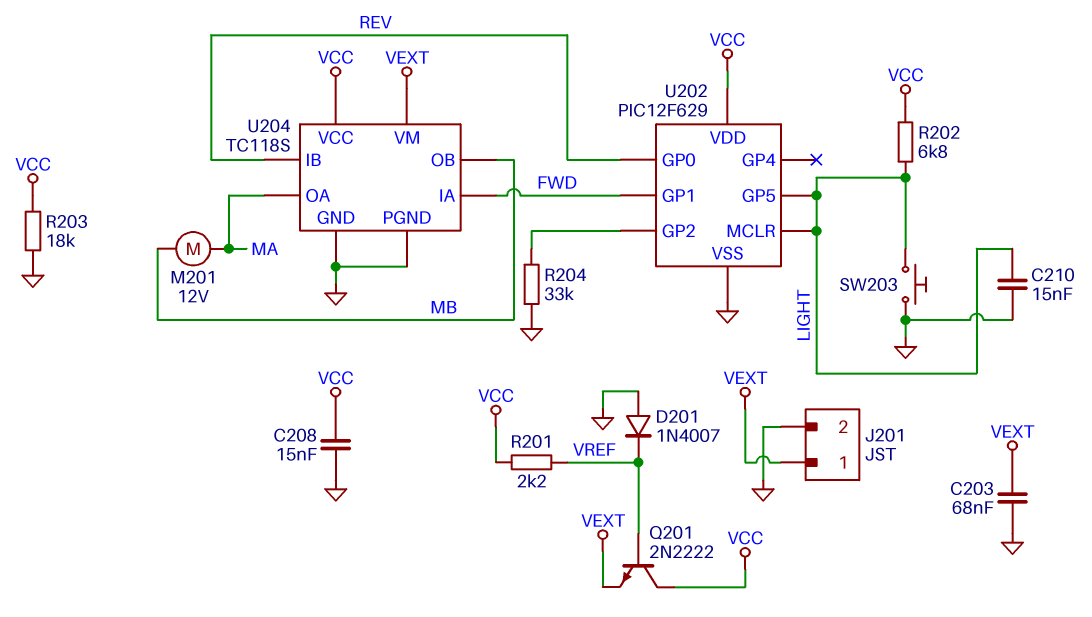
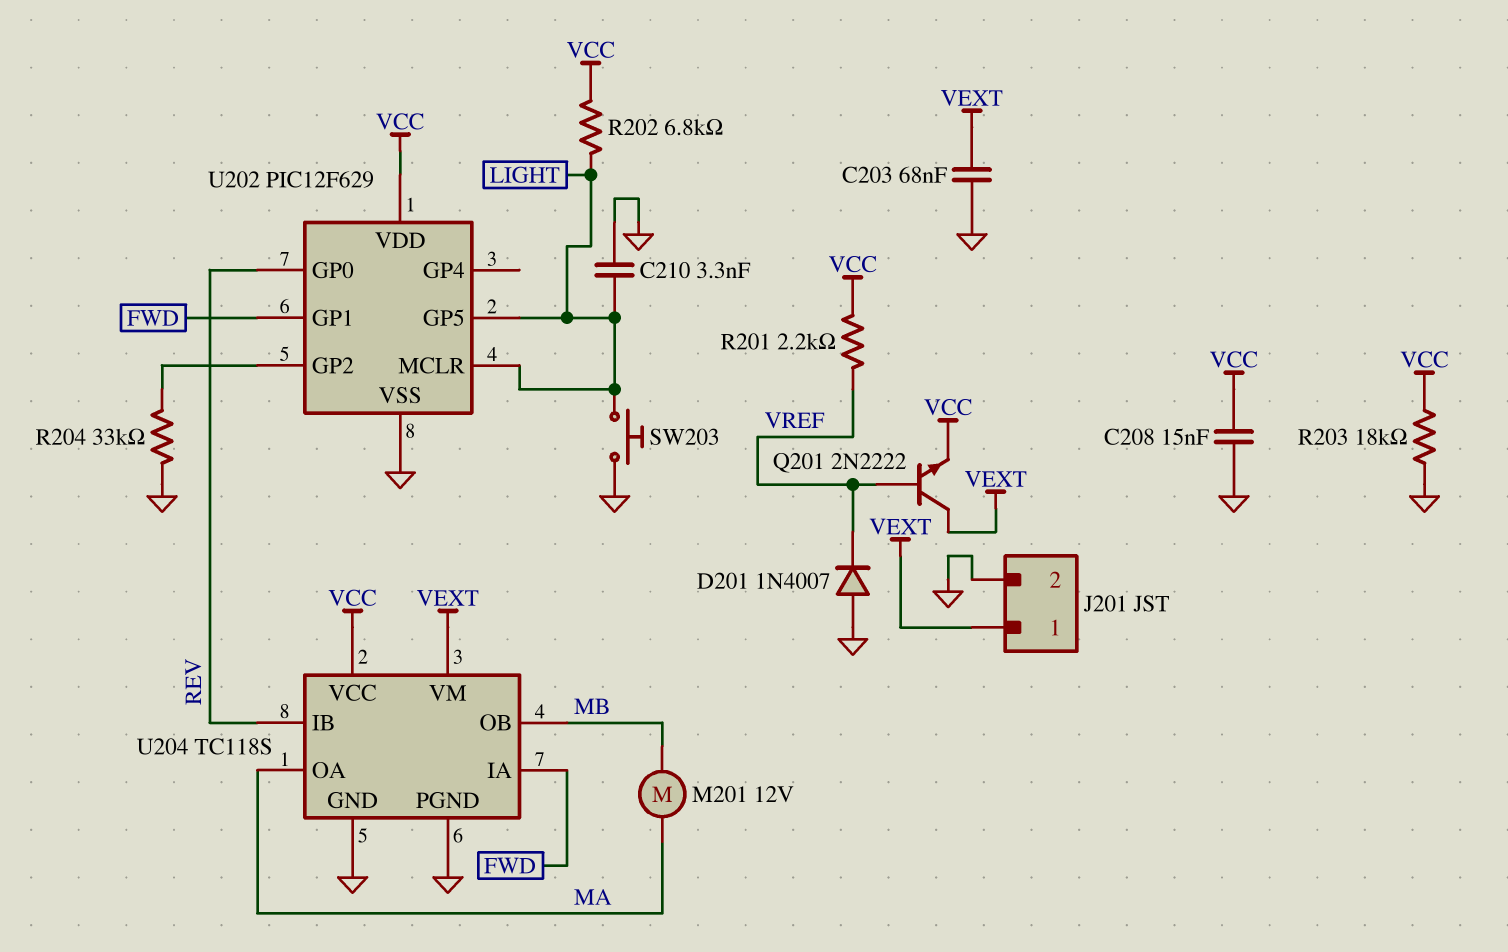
C210: 15nF (GND, LIGHT) -> 3.3nF (GND, LIGHT)
Q201: NPN 2N2222 (B VREF, C VCC, E VEXT) -> NPN 2N2222 (B VREF, C VEXT, E VCC)

